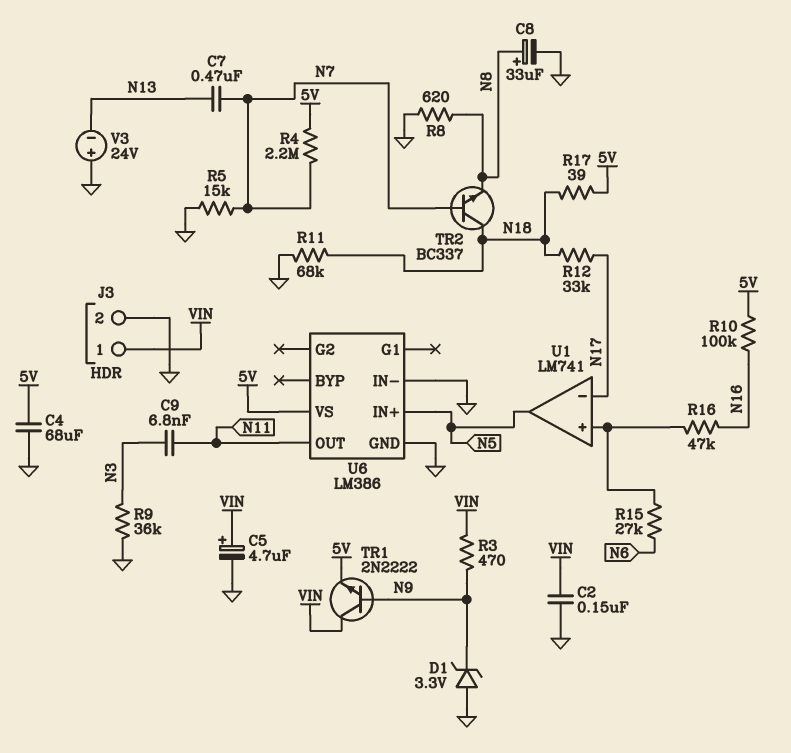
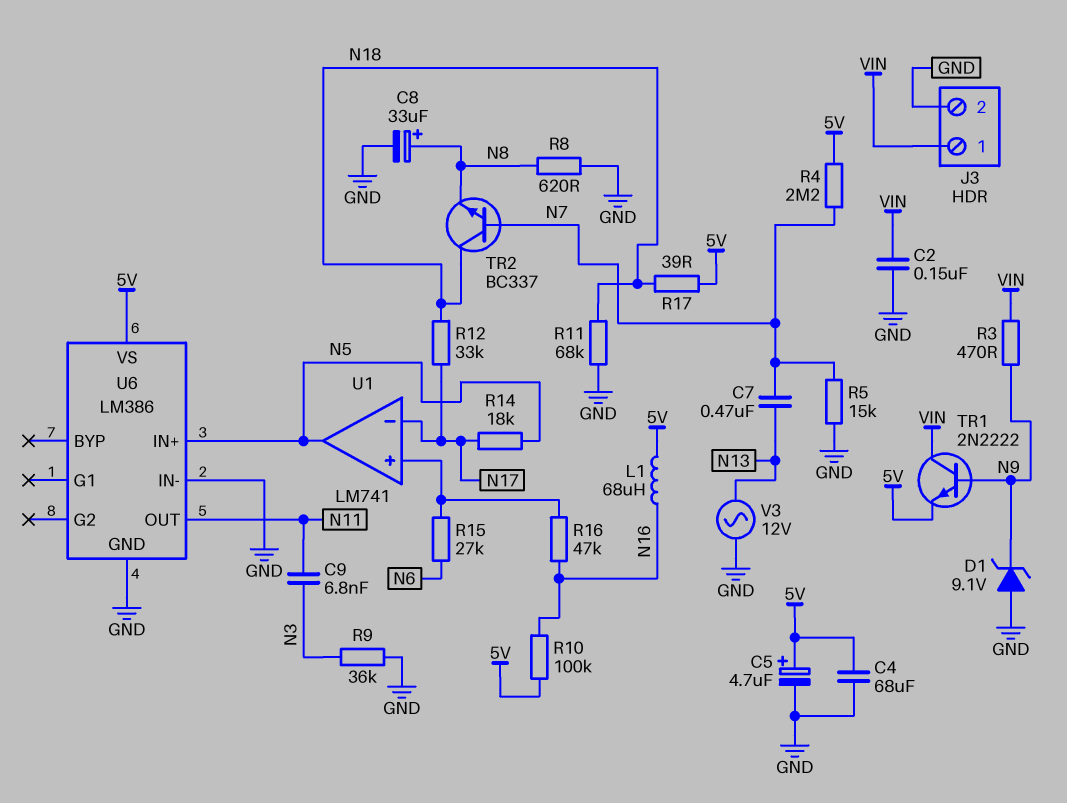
C5: 4.7uF (plus VIN, minus GND) -> 4.7uF (plus 5V, minus GND)
D1: zener 3.3V (A GND, K N9) -> zener 9.1V (A GND, K N9)
L1: none -> 68uH (5V, N16)
R14: none -> 18k (N5, N17)
V3: 24V (plus GND, minus N13) -> AC 12V (GND, N13)

